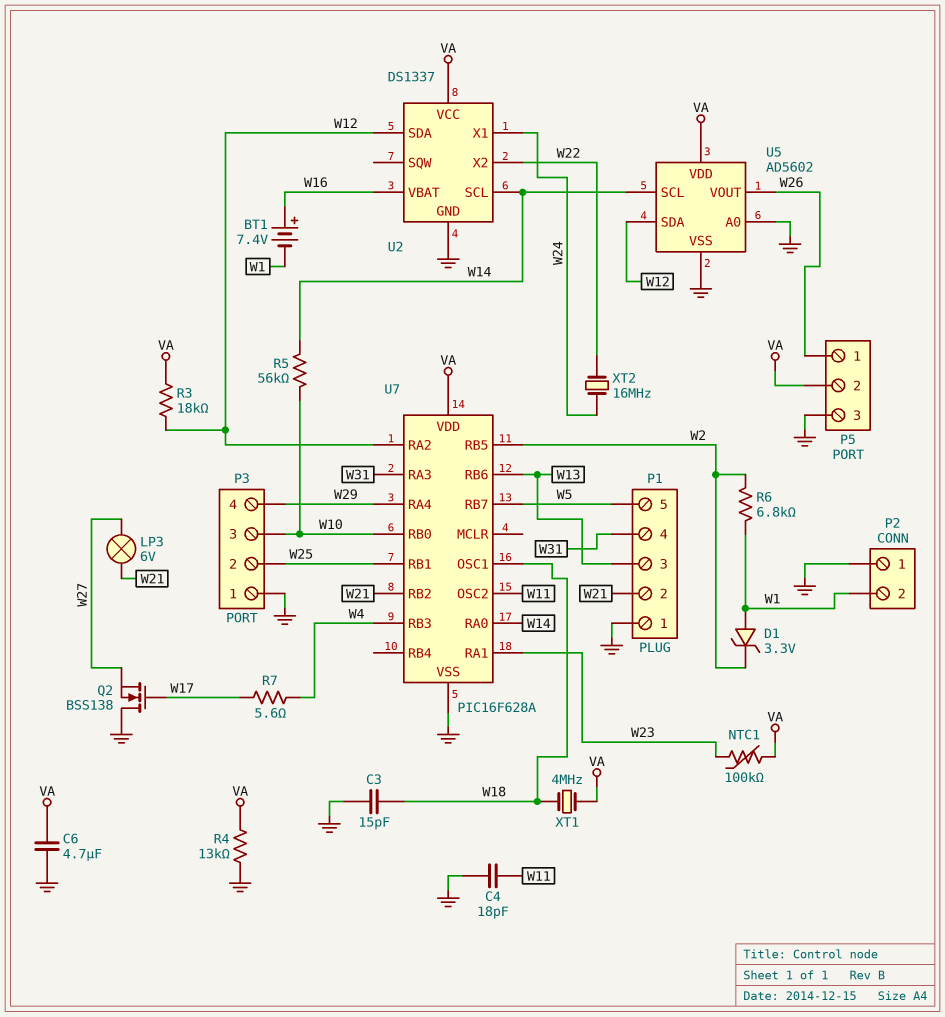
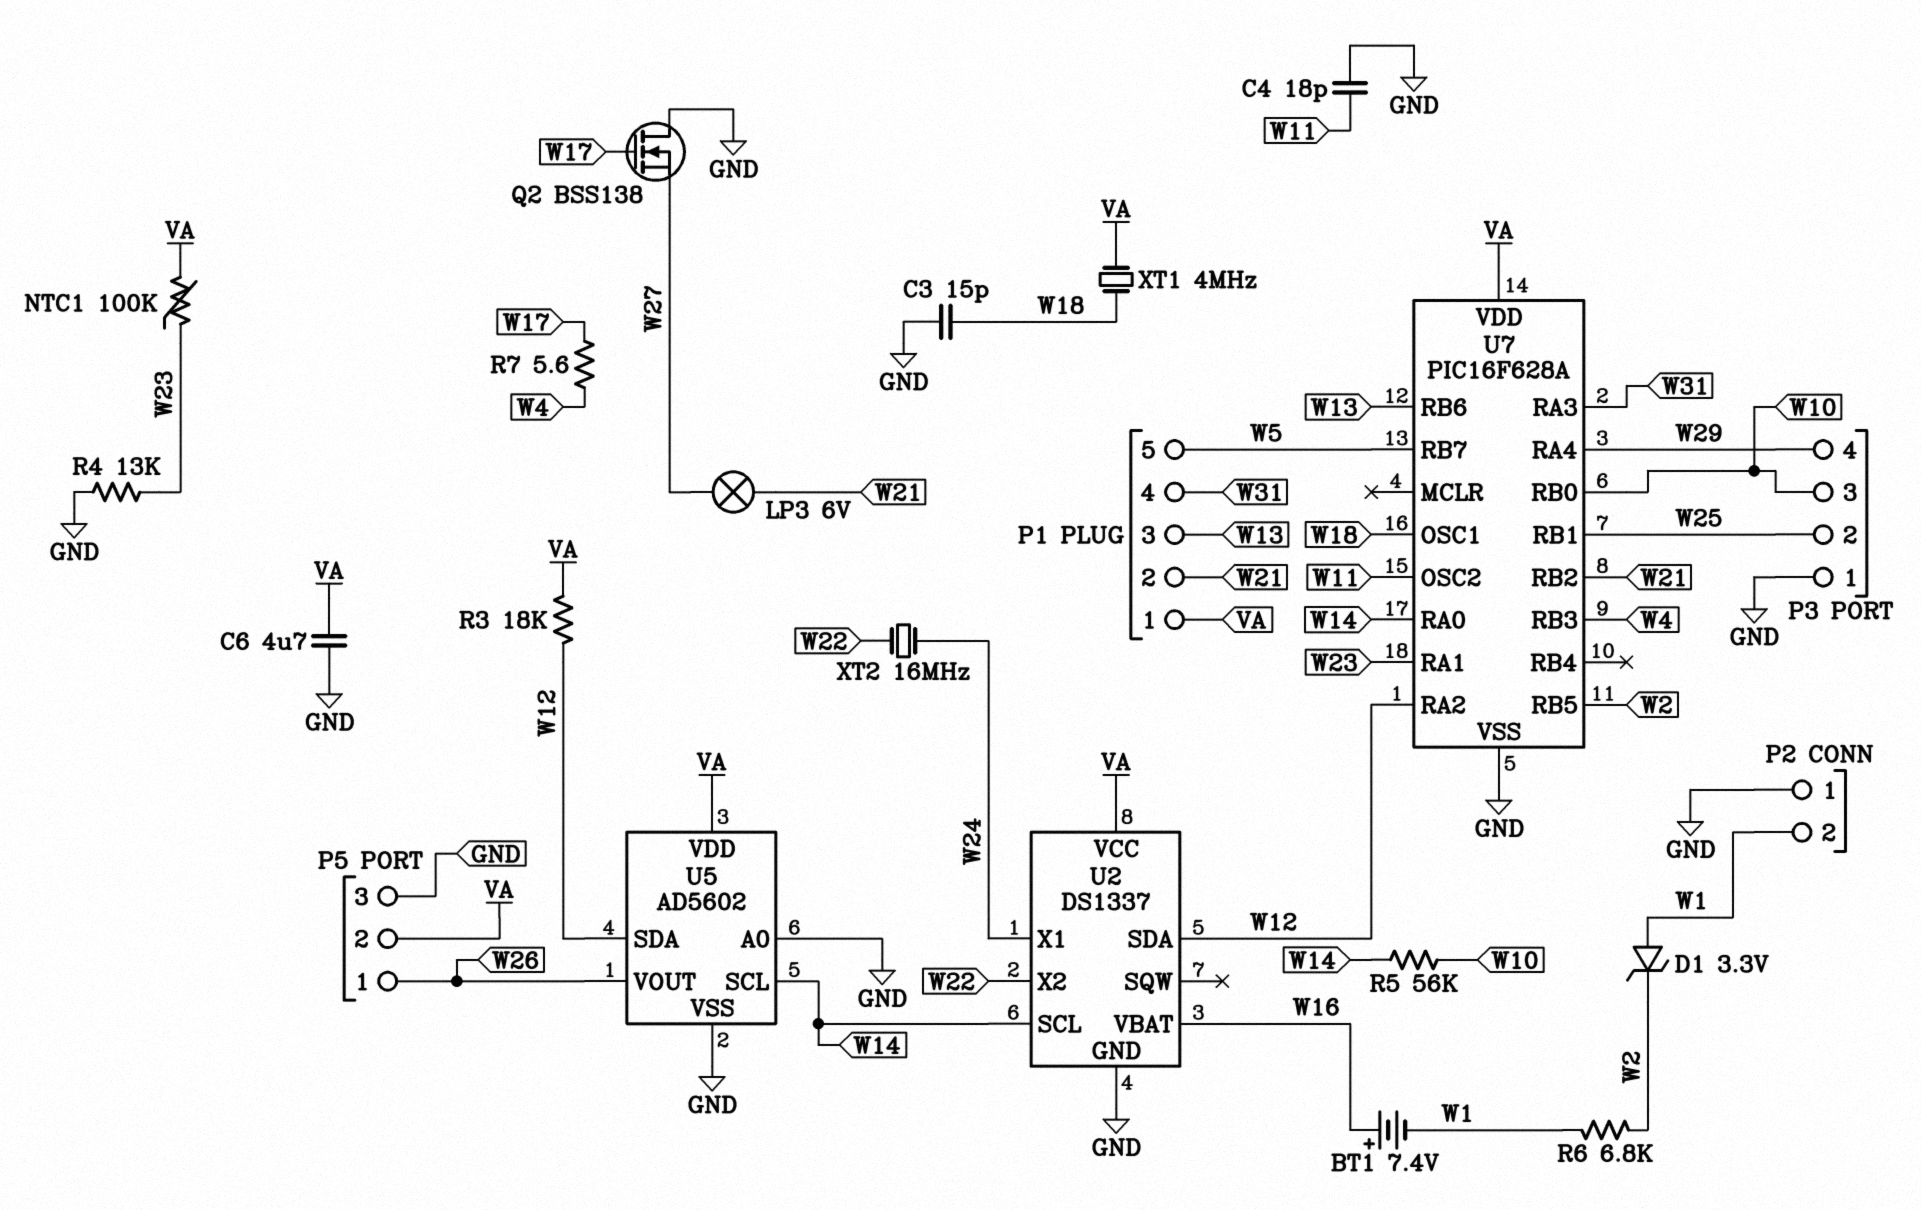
P1 pin 1: GND -> VA
R4: 13k (GND, VA) -> 13k (GND, W23)

